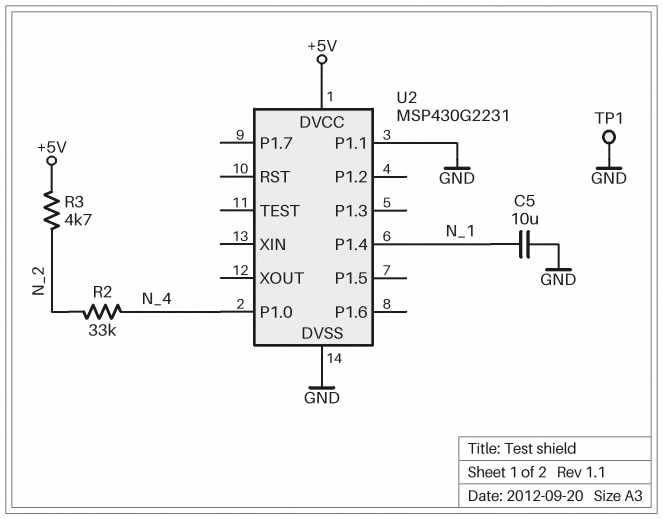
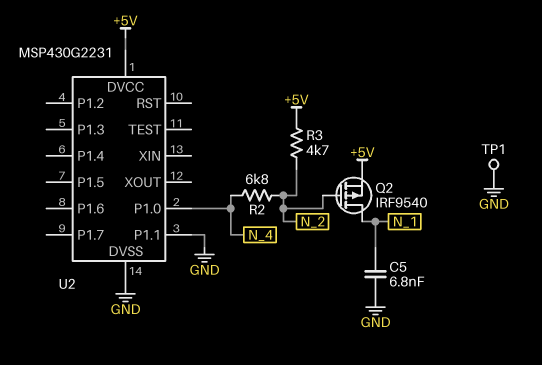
C5: 10uF (GND, N_1) -> 6.8nF (GND, N_1)
Q2: none -> PMOS IRF9540 (G N_2, D N_1, S +5V)
R2: 33k (N_2, N_4) -> 6.8k (N_2, N_4)
U2 pin P1.4: N_1 -> none

